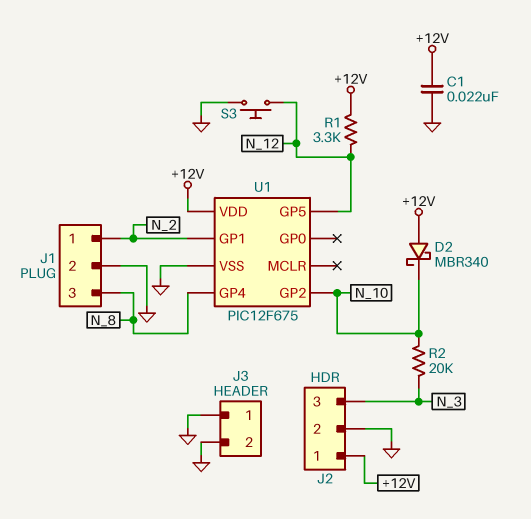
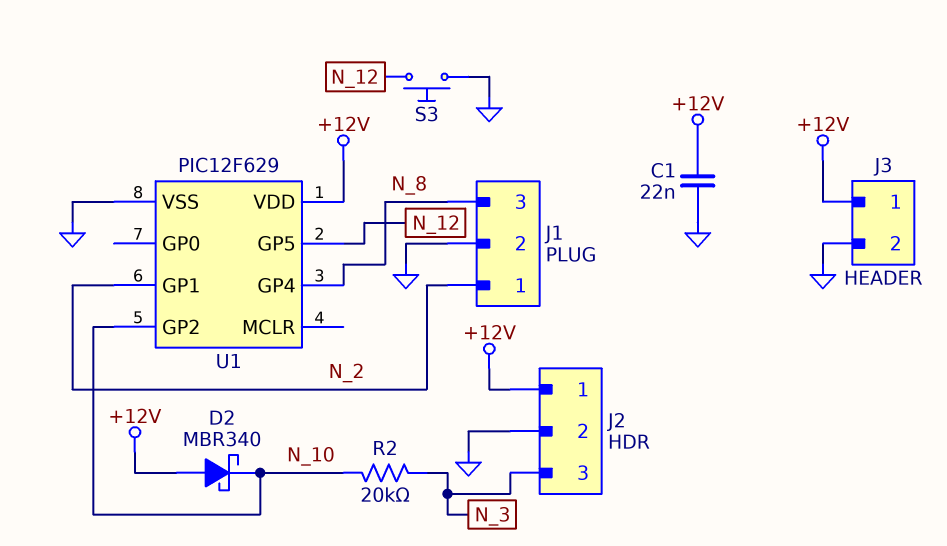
J3 pin 1: GND -> +12V
R1: 3.3k (+12V, N_12) -> none
U1: PIC12F675 -> PIC12F629

